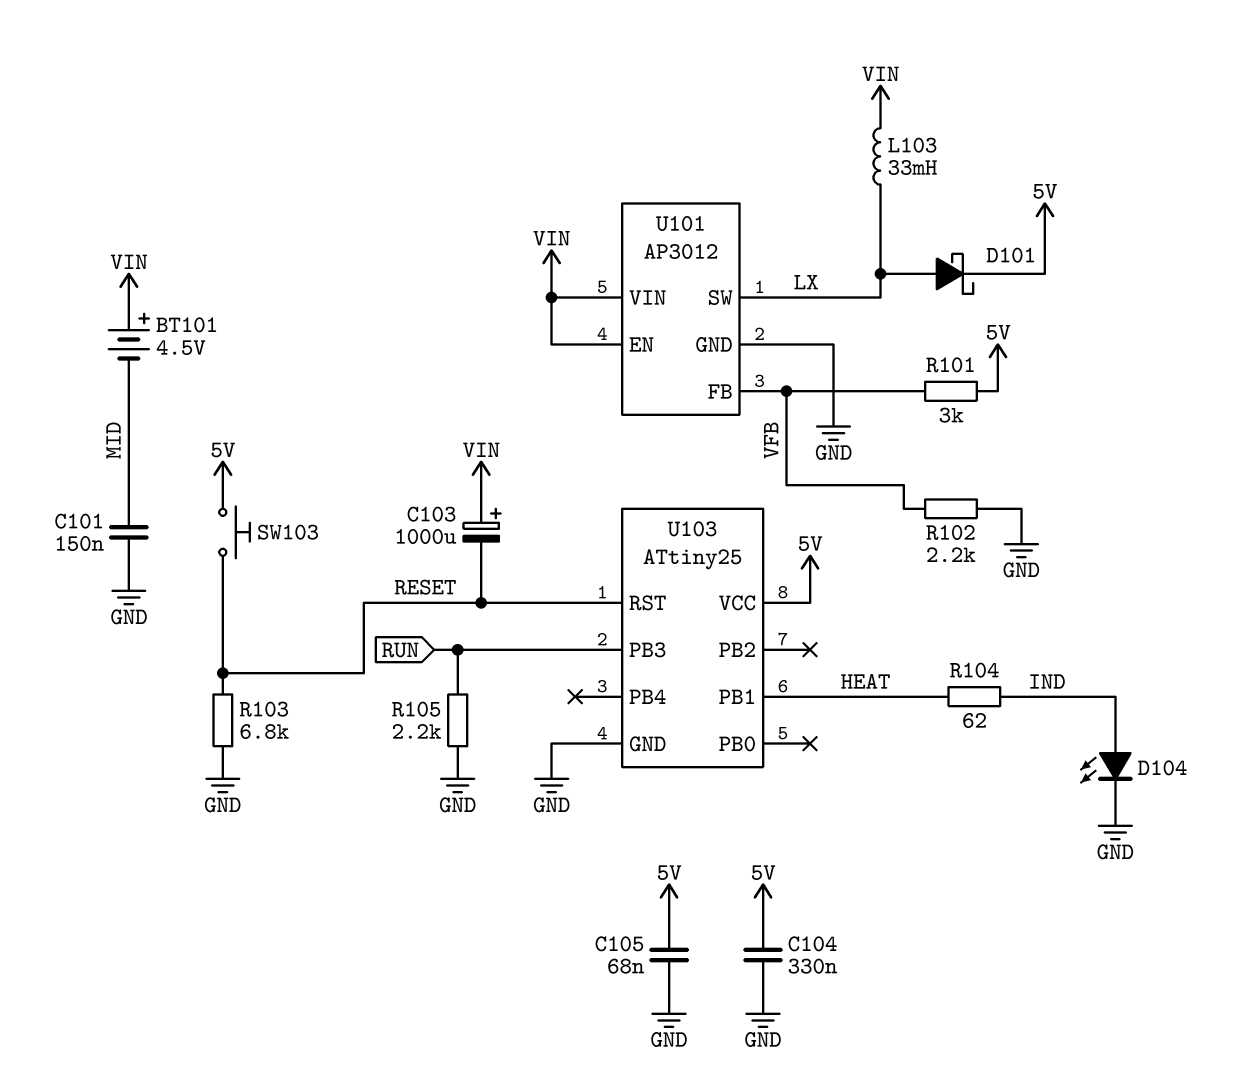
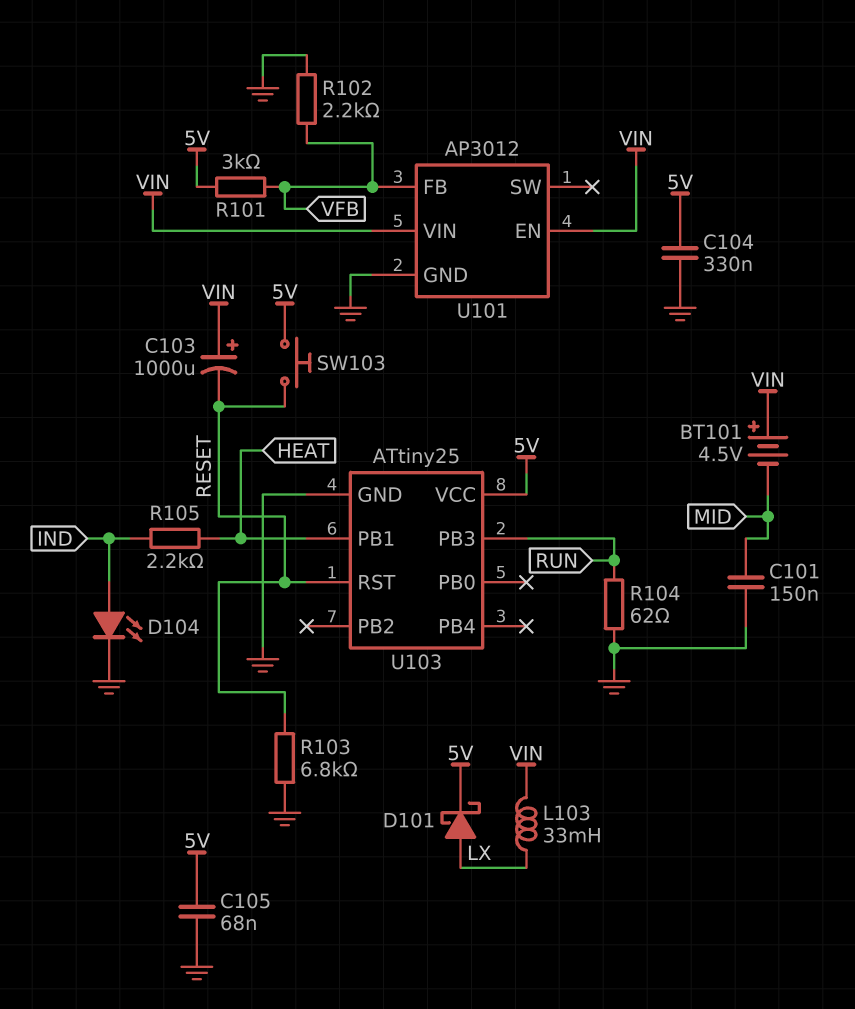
R104: 62 (HEAT, IND) -> 62 (GND, RUN)
R105: 2.2k (GND, RUN) -> 2.2k (HEAT, IND)
U101 pin SW: LX -> none

